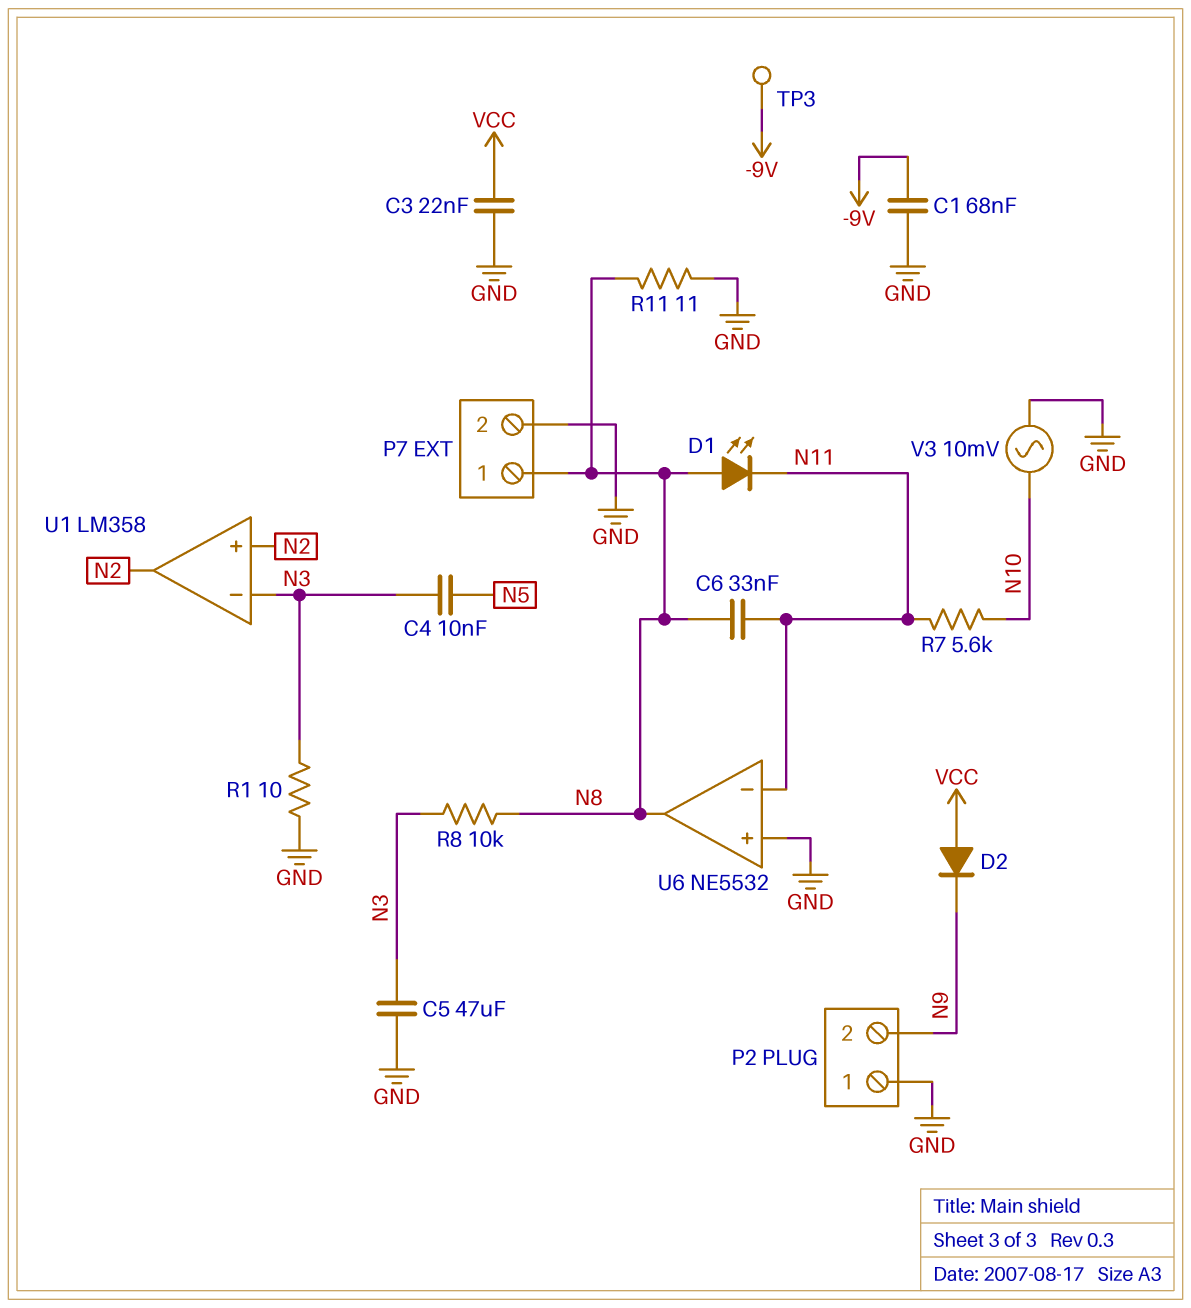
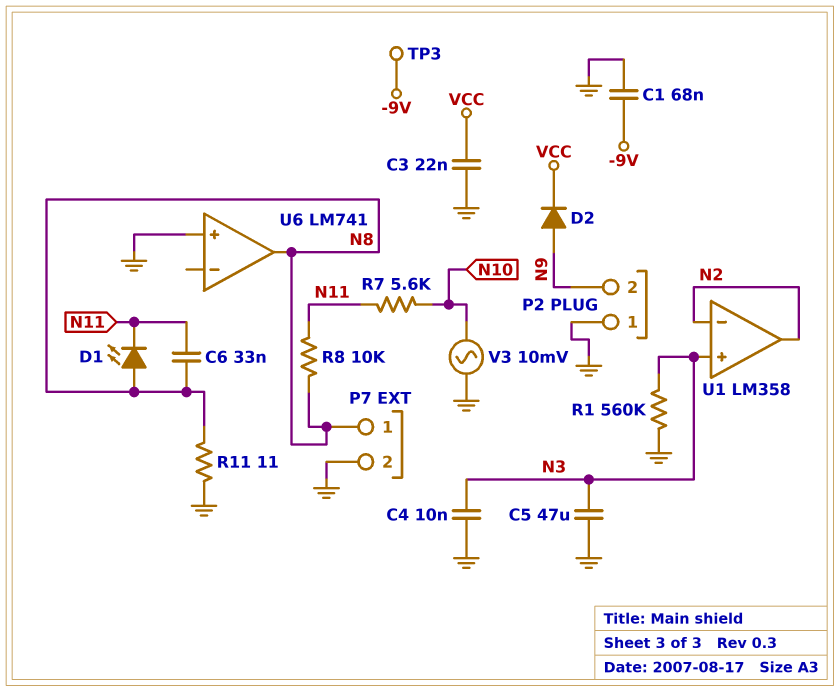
C4: 10nF (N3, N5) -> 10nF (GND, N3)
D2: diode (A VCC, K N9) -> diode (A N9, K VCC)
R1: 10 (GND, N3) -> 560k (GND, N3)
R8: 10k (N3, N8) -> 10k (N8, N11)
U1 pin in+: N2 -> N3
U1 pin in-: N3 -> N2
U6: NE5532 -> LM741
U6 pin in-: N11 -> none

